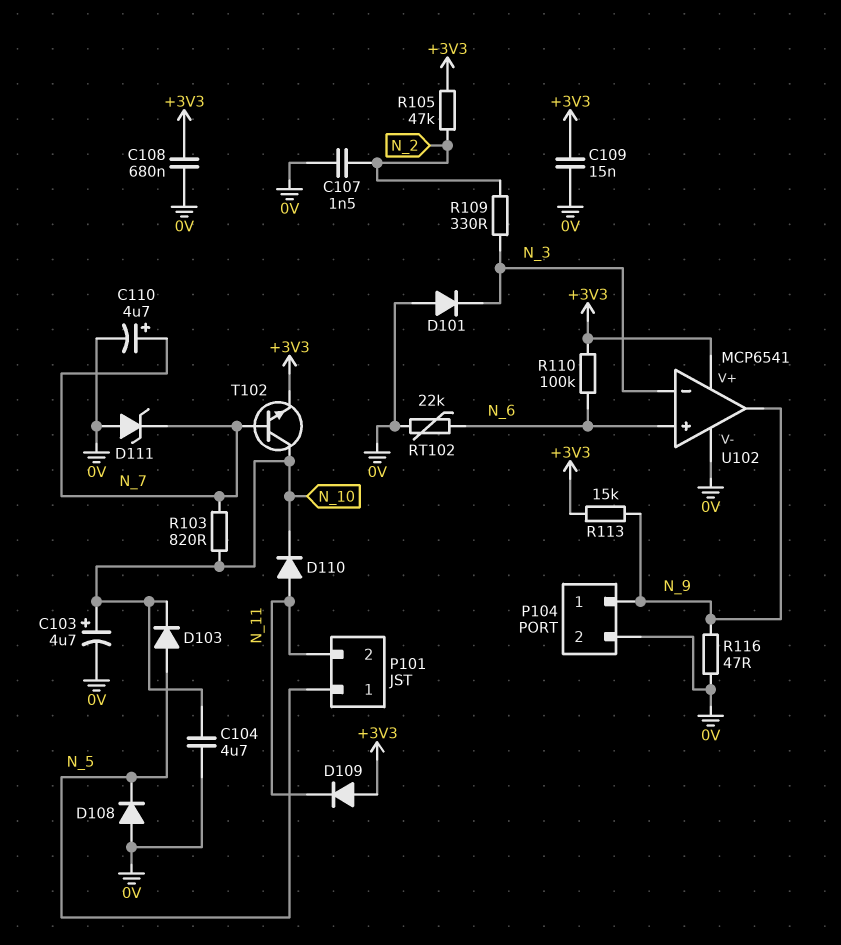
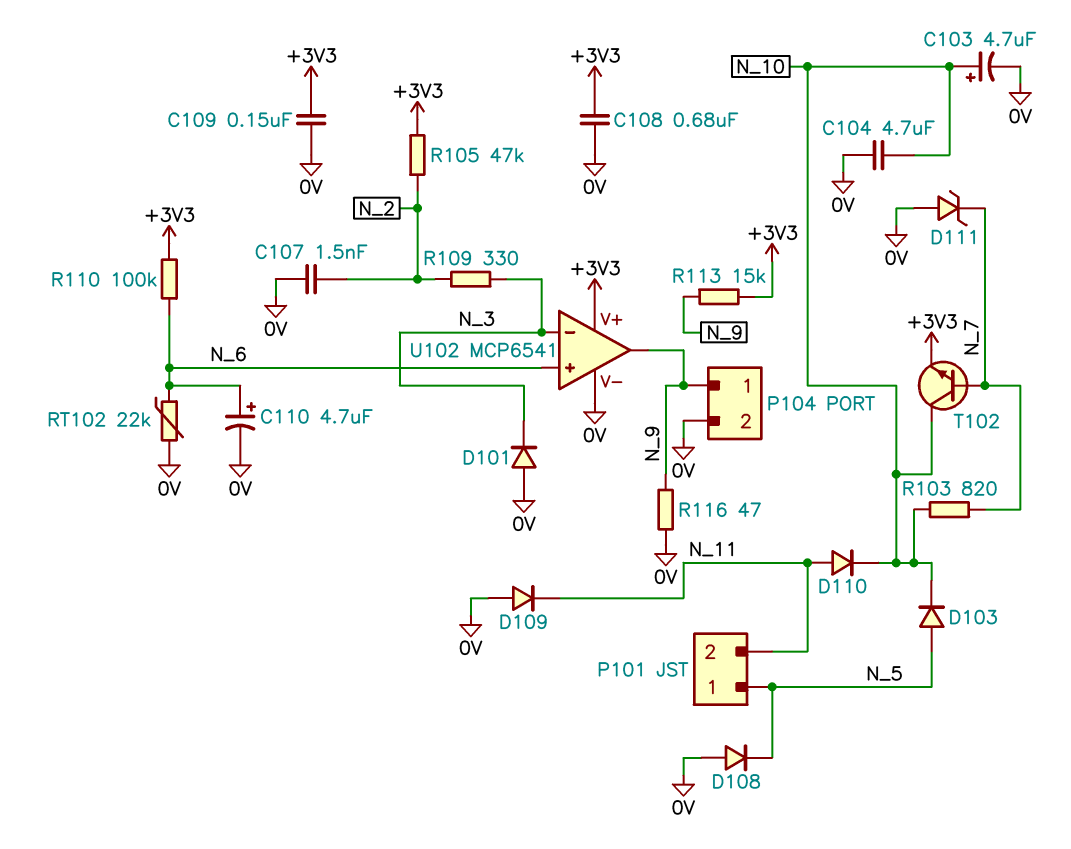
C109: 15nF (+3V3, 0V) -> 150nF (+3V3, 0V)
C110: 4.7uF (plus N_7, minus 0V) -> 4.7uF (plus N_6, minus 0V)
D109: diode (A +3V3, K N_11) -> diode (A 0V, K N_11)

